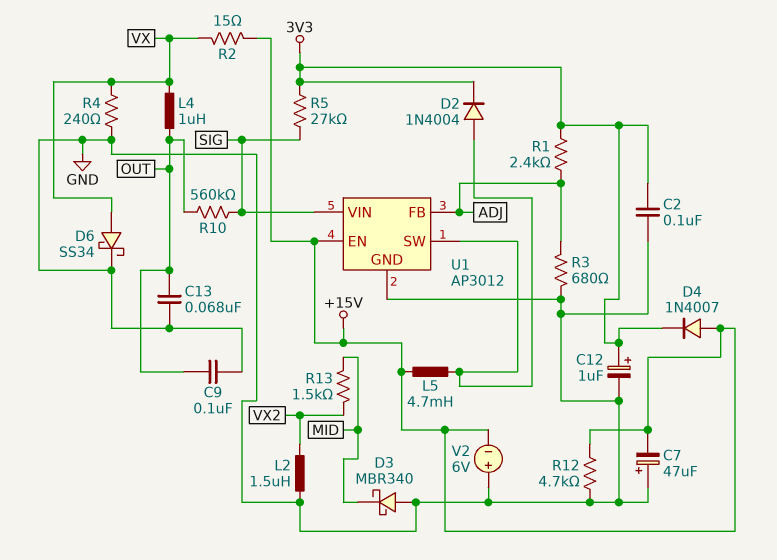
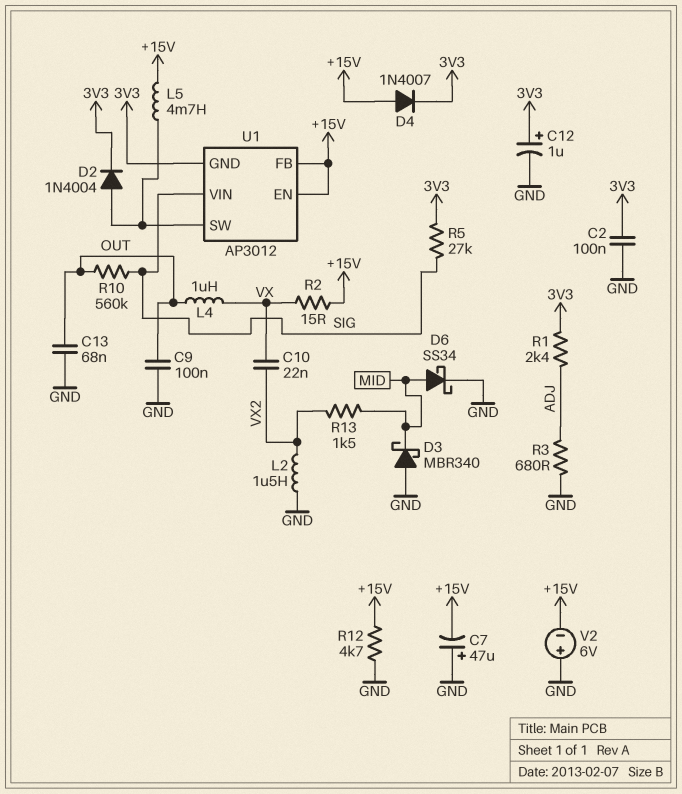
C10: none -> 22nF (VX, VX2)
D6: schottky SS34 (A VX, K GND) -> schottky SS34 (A MID, K GND)
R4: 240 (GND, VX) -> none
U1 pin FB: ADJ -> +15V
U1 pin GND: GND -> 3V3

